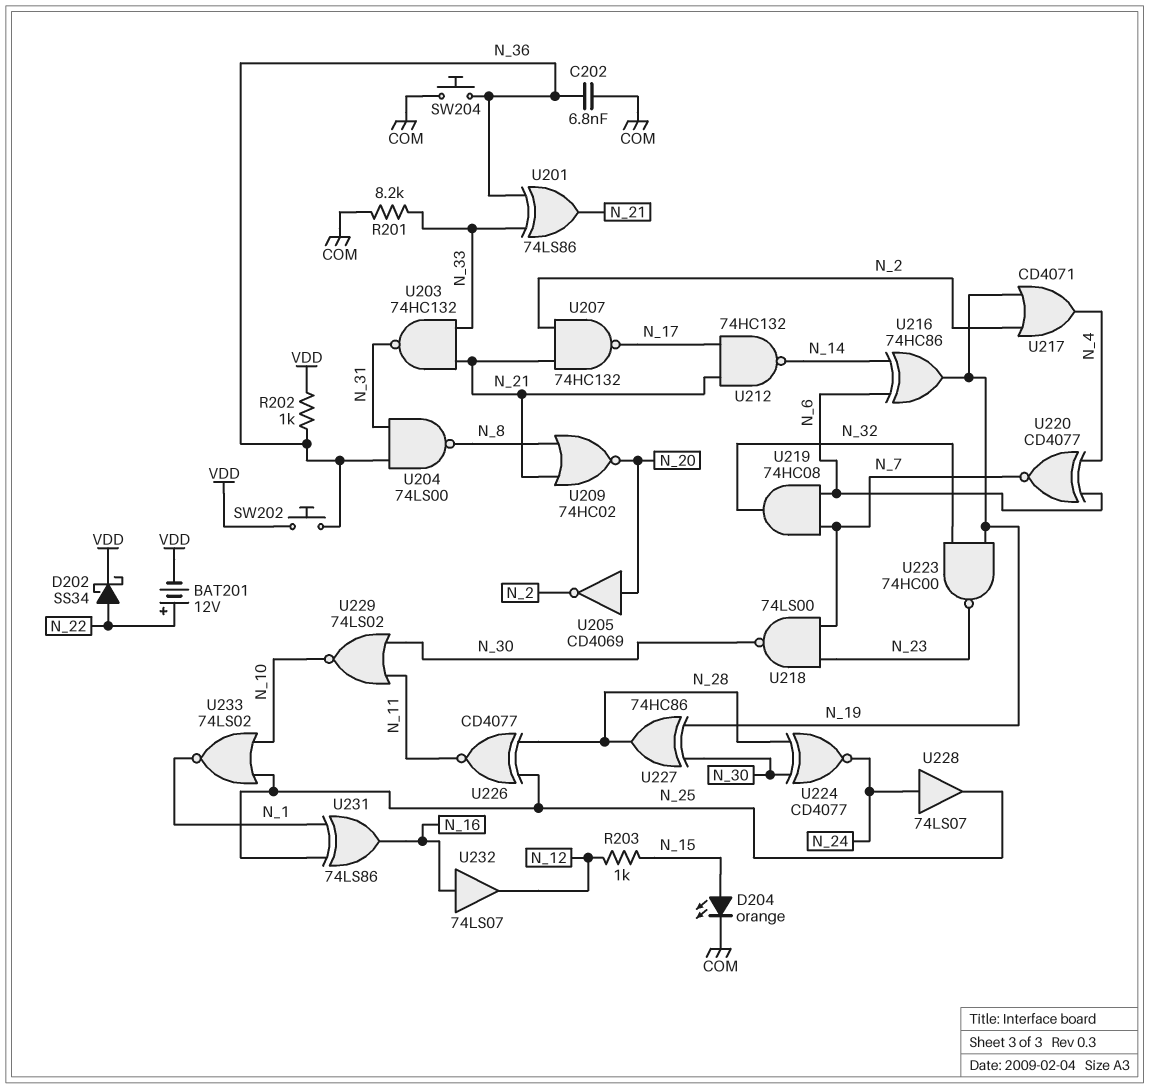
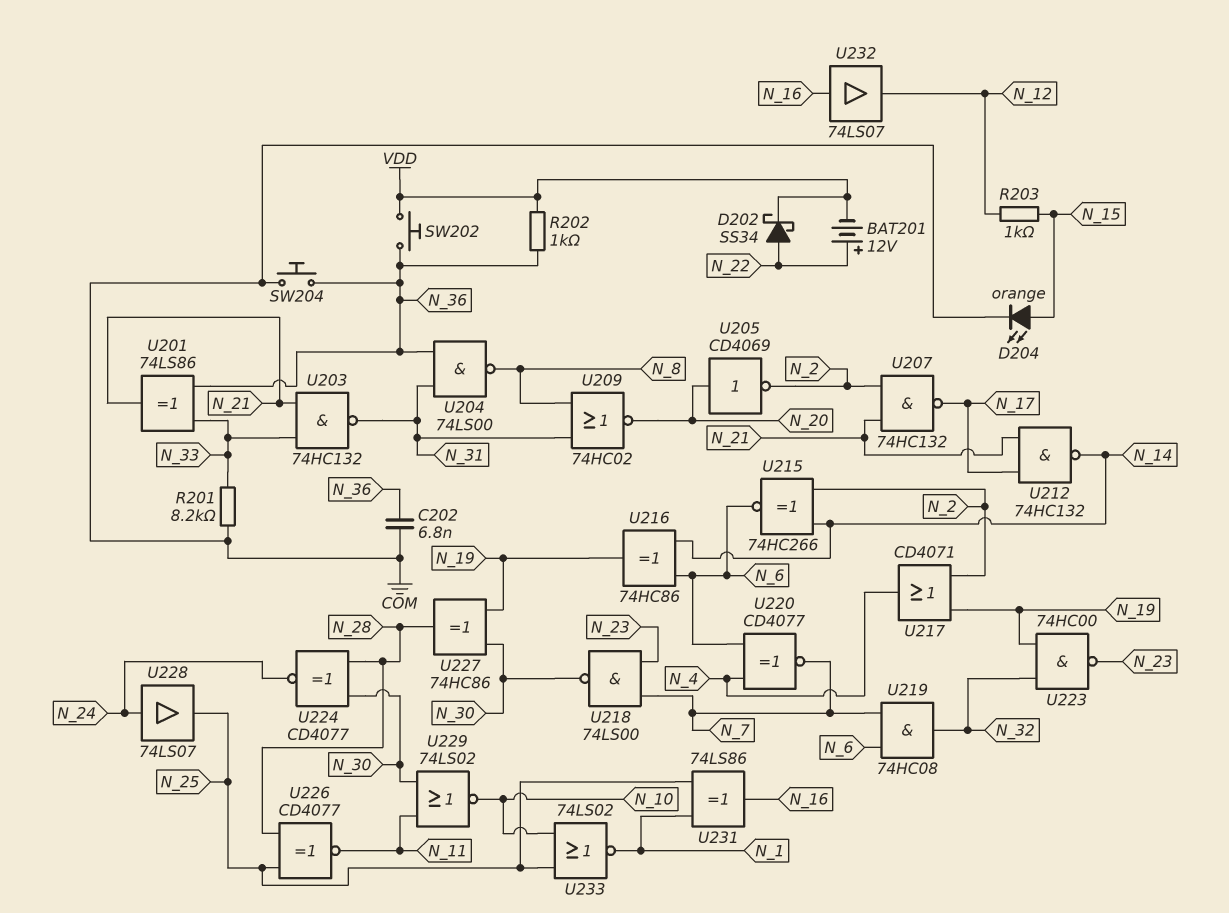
U209: NOR 74HC02 (in N_8, in N_21, out N_20) -> NOR 74HC02 (in N_8, in N_31, out N_20)
U215: none -> XNOR 74HC266 (in N_2, in N_14, out N_6)

